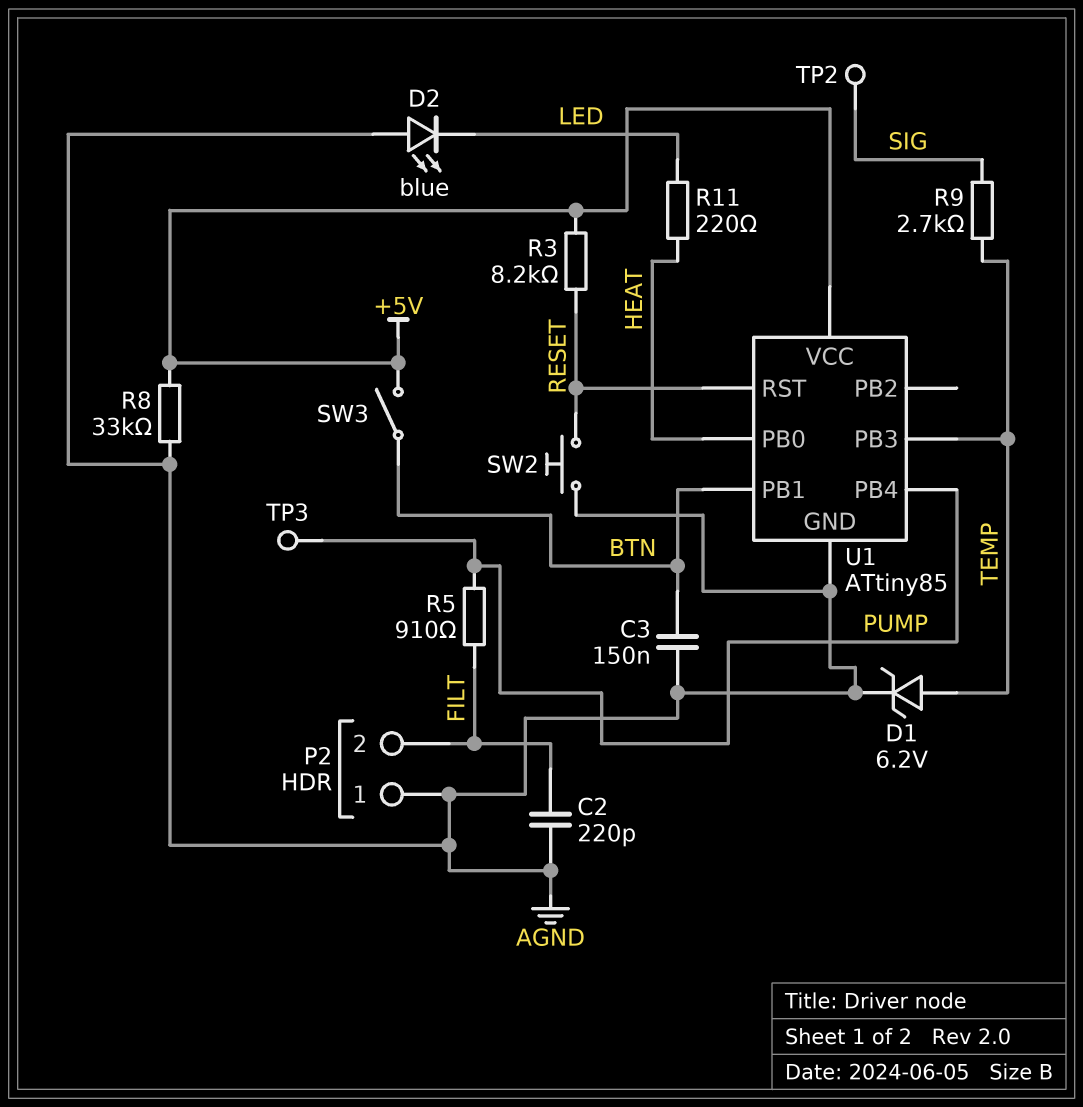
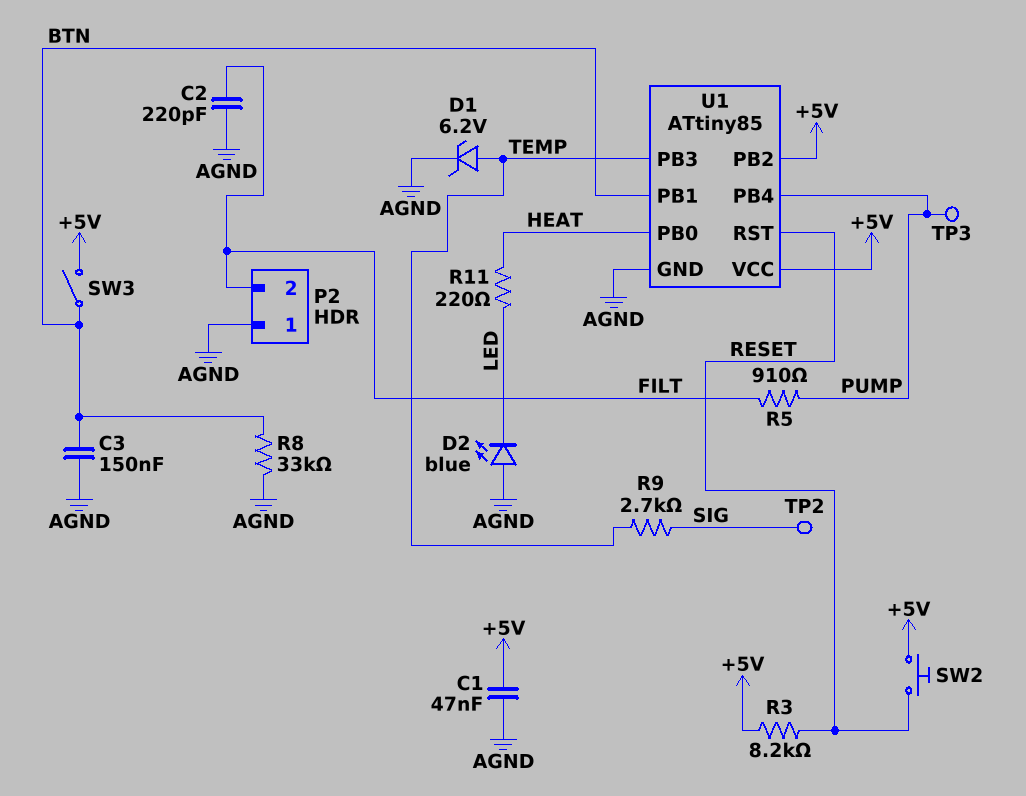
C1: none -> 47nF (+5V, AGND)
R8: 33k (+5V, AGND) -> 33k (AGND, BTN)
SW2: button (AGND, RESET) -> button (+5V, RESET)
U1 pin PB2: none -> +5V

